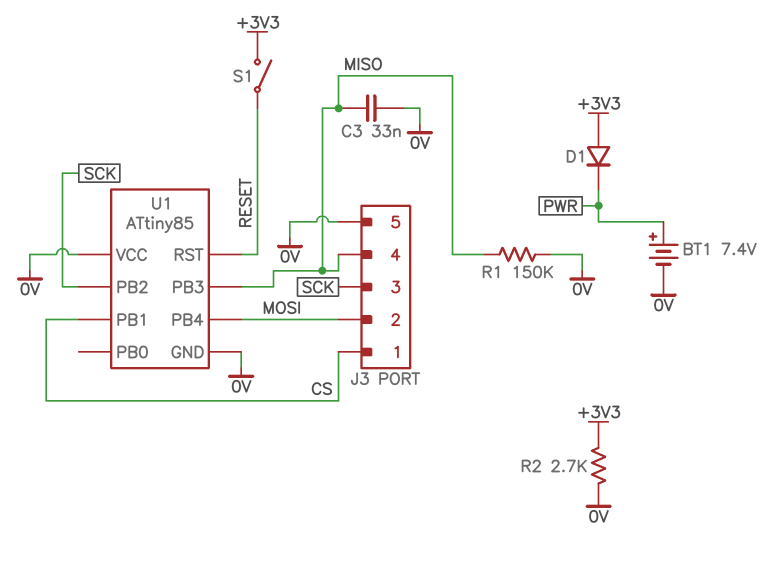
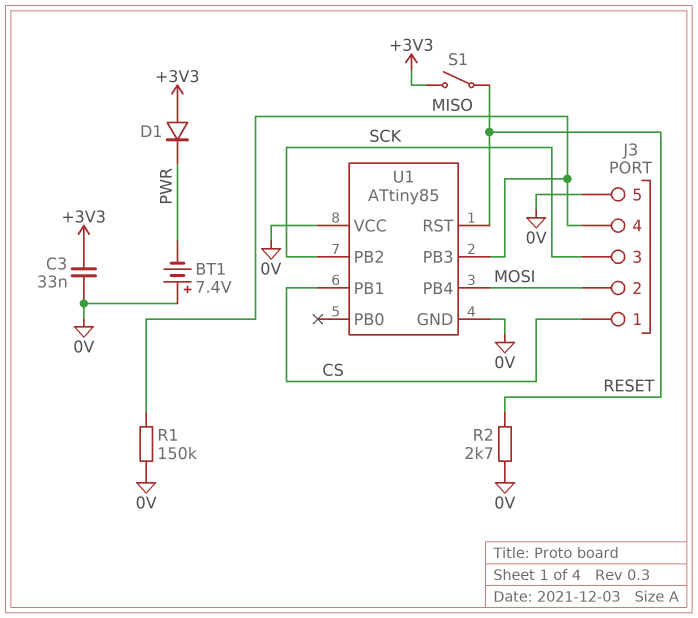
BT1: 7.4V (plus PWR, minus 0V) -> 7.4V (plus 0V, minus PWR)
C3: 33nF (0V, MISO) -> 33nF (+3V3, 0V)
R2: 2.7k (+3V3, 0V) -> 2.7k (0V, RESET)

